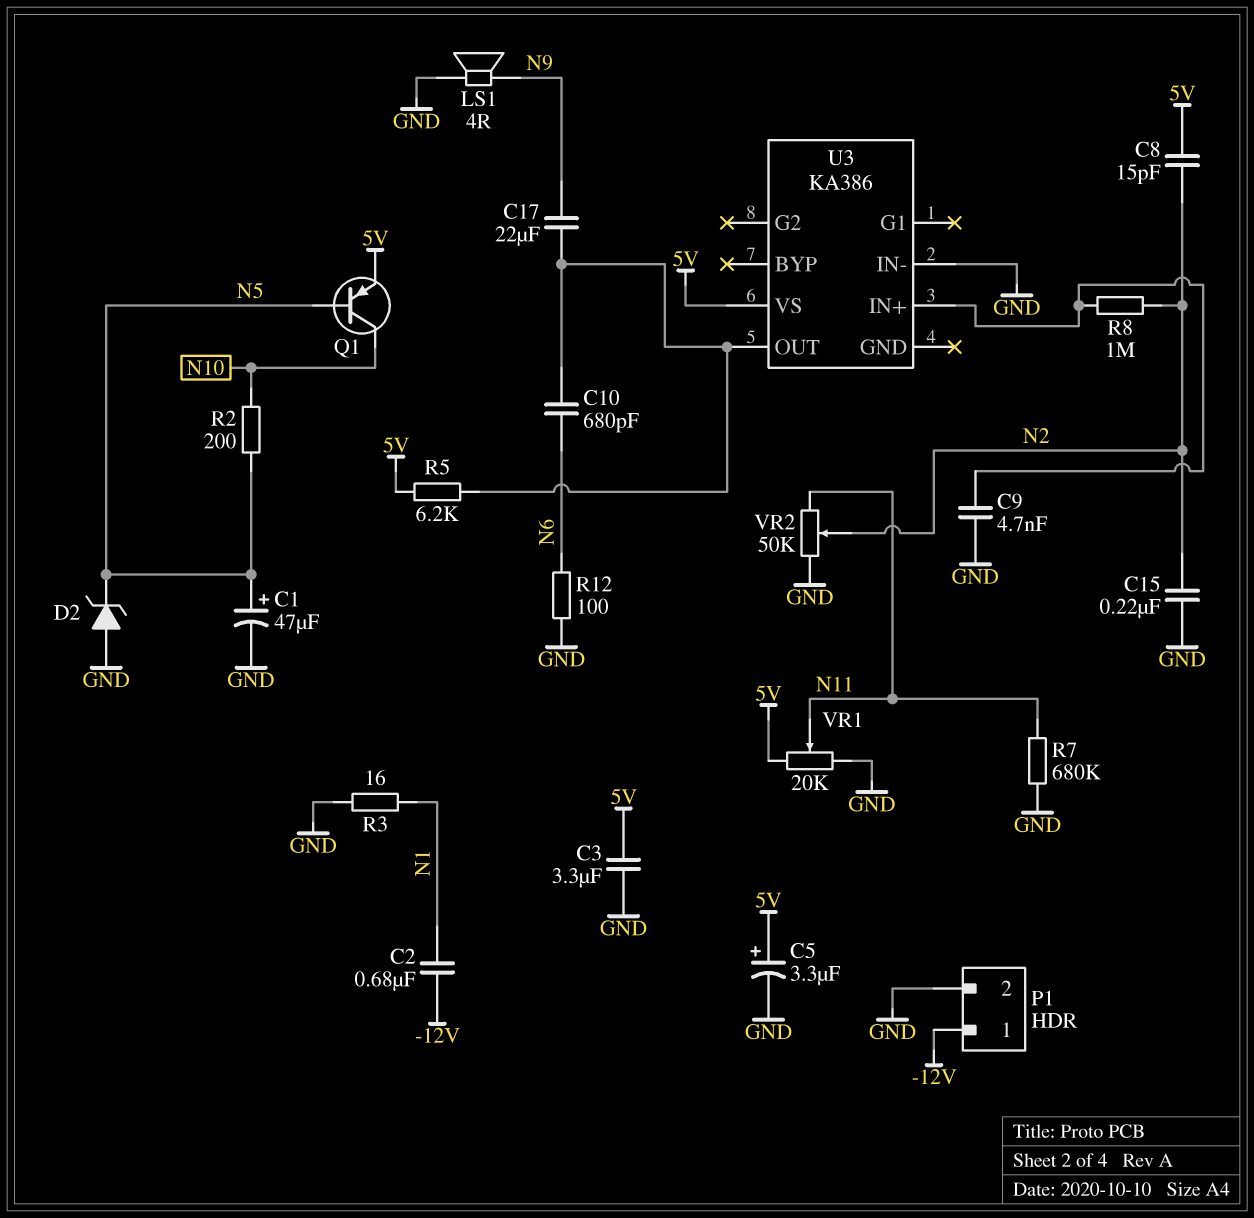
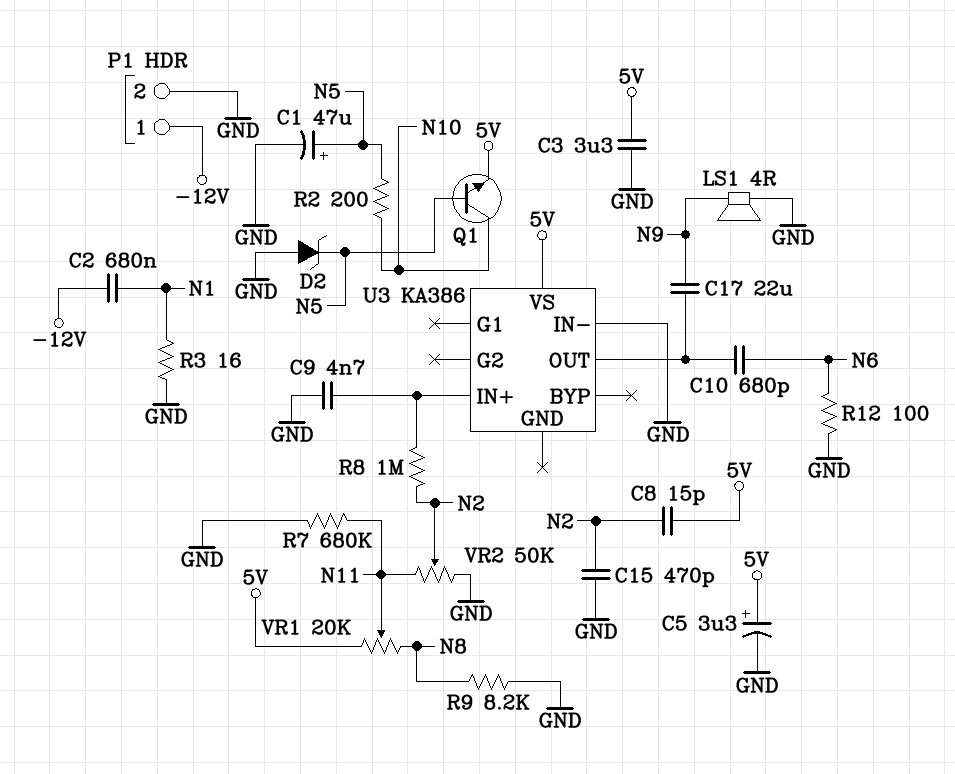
C15: 220nF (GND, N2) -> 470pF (GND, N2)
Q1: PNP (B N5, C N10, E 5V) -> NPN (B N5, C N10, E 5V)
R5: 6.2k (5V, U3/OUT) -> none
R9: none -> 8.2k (GND, N8)
VR1: 20k (5V, GND, wiper N11) -> 20k (5V, N8, wiper N11)

